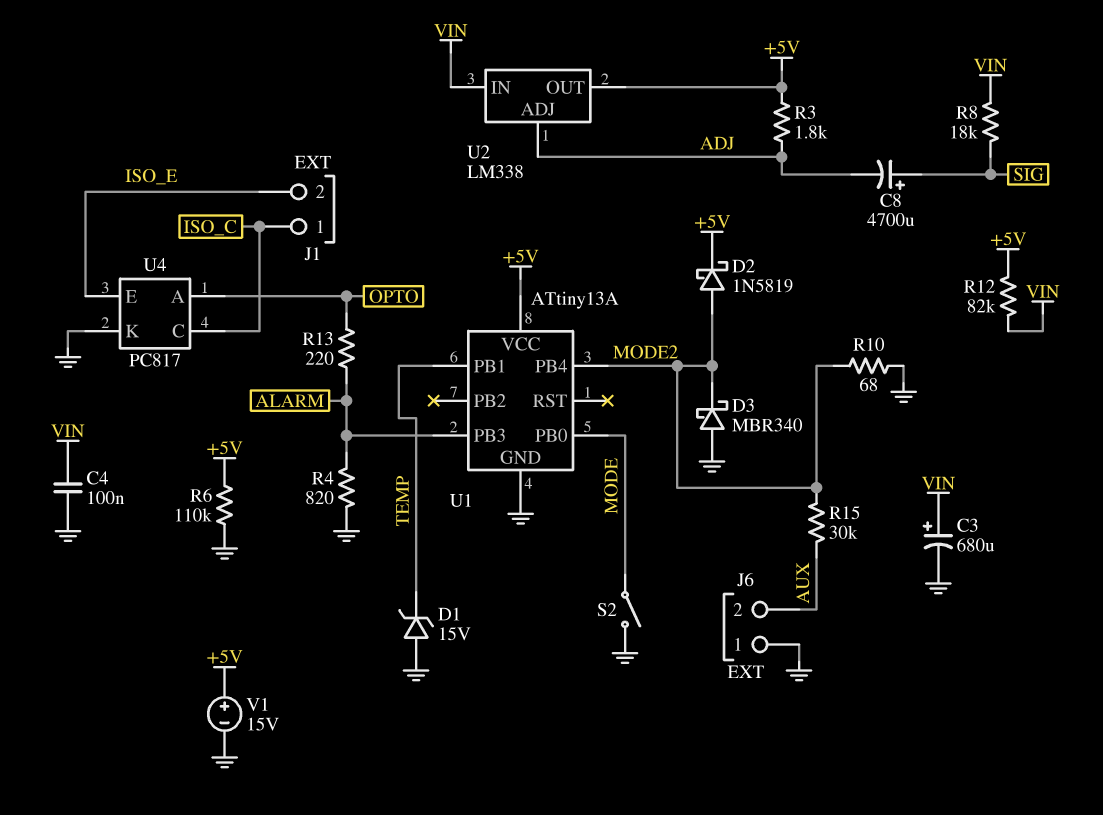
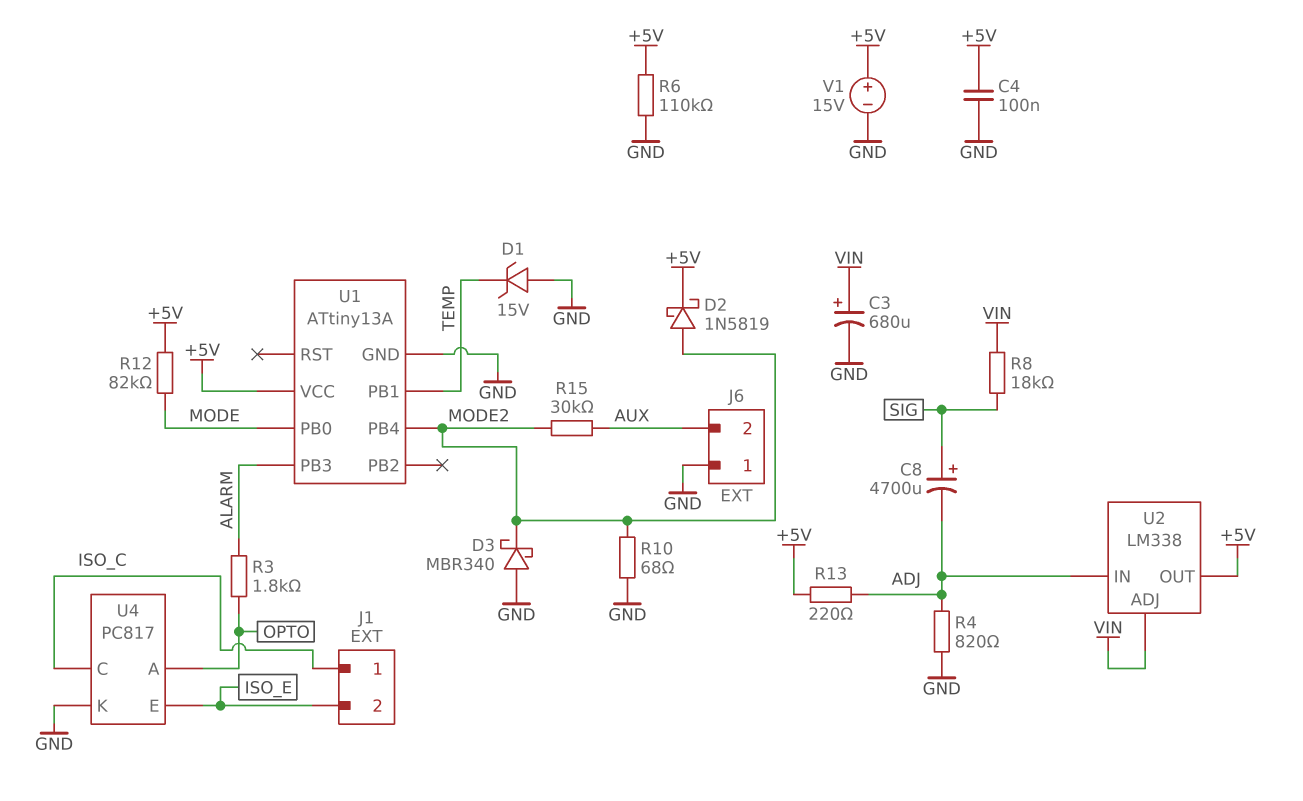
C4: 100nF (GND, VIN) -> 100nF (+5V, GND)
R3: 1.8k (+5V, ADJ) -> 1.8k (ALARM, OPTO)
R4: 820 (ALARM, GND) -> 820 (ADJ, GND)
R12: 82k (+5V, VIN) -> 82k (+5V, MODE)
R13: 220 (ALARM, OPTO) -> 220 (+5V, ADJ)
S2: switch (GND, MODE) -> none
U2 pin ADJ: ADJ -> VIN
U2 pin IN: VIN -> ADJ

